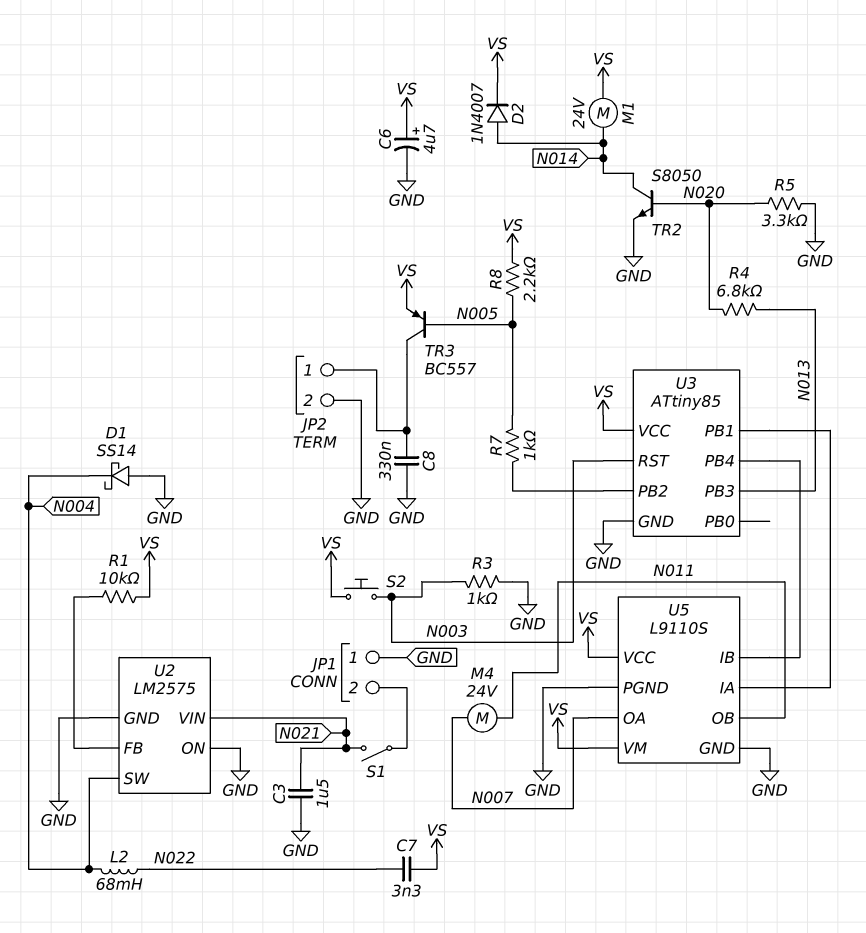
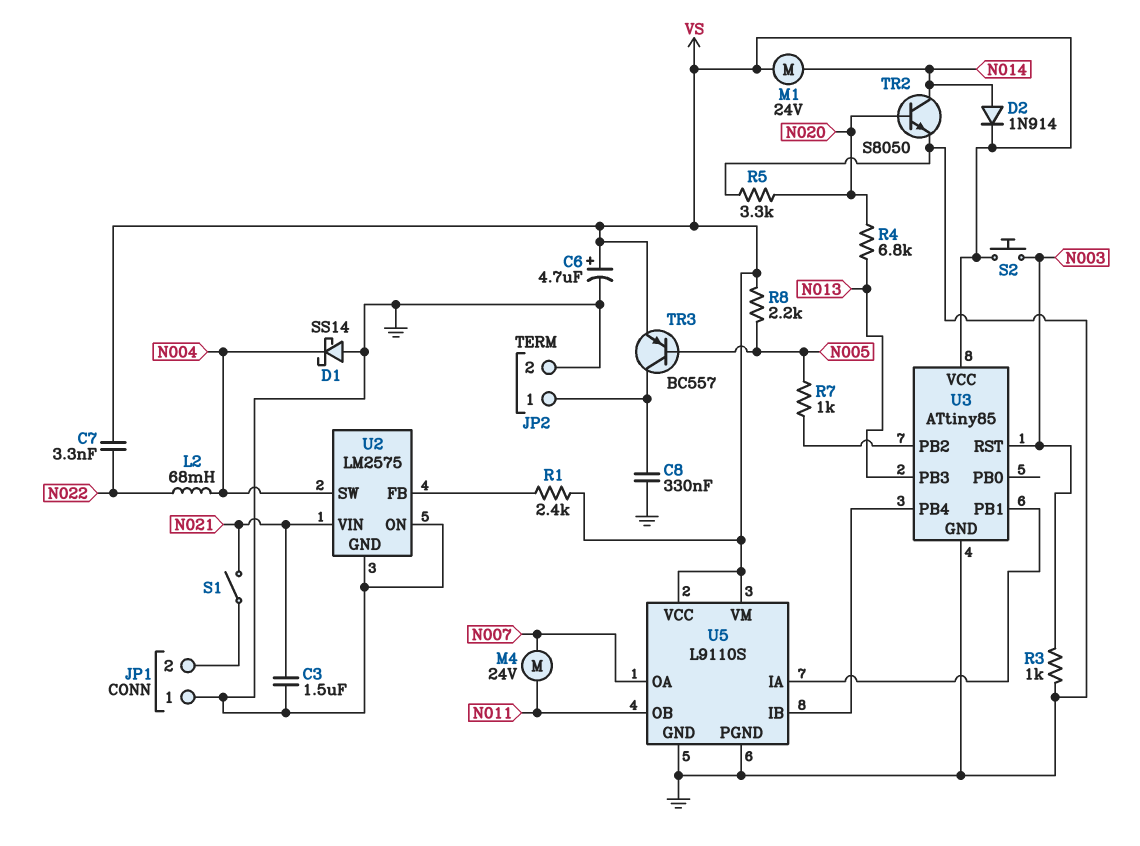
D2: diode 1N4007 (A N014, K VS) -> diode 1N914 (A N014, K VS)
R1: 10k (U2/FB, VS) -> 2.4k (U2/FB, VS)

